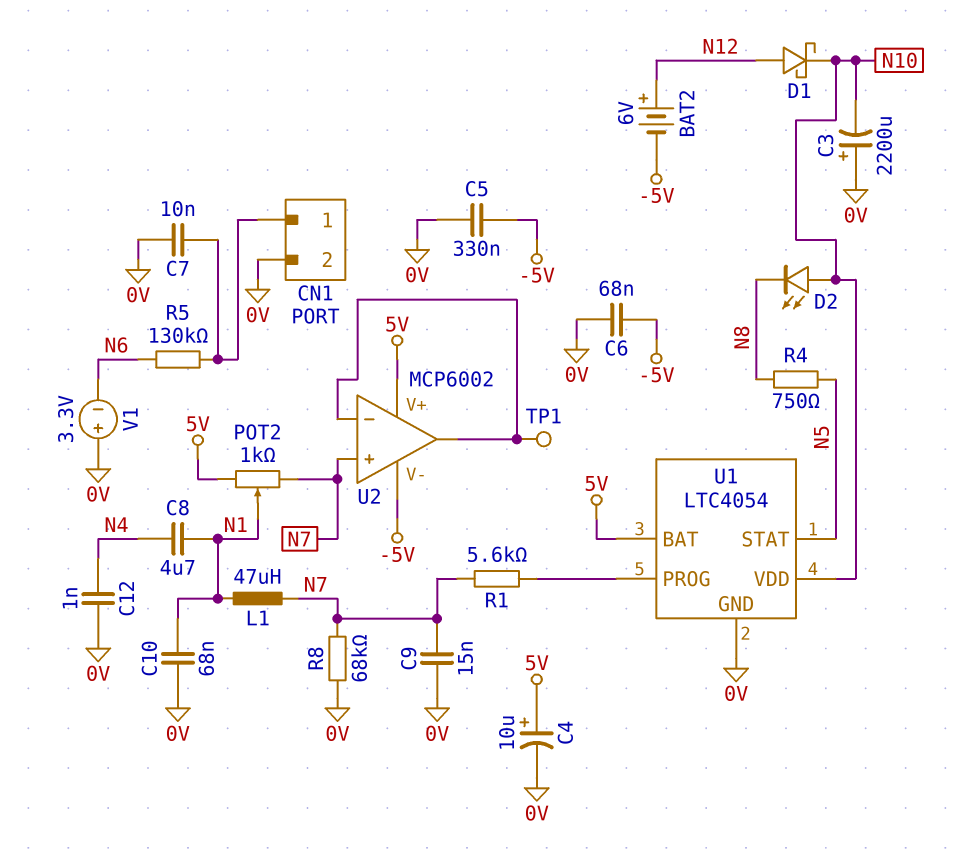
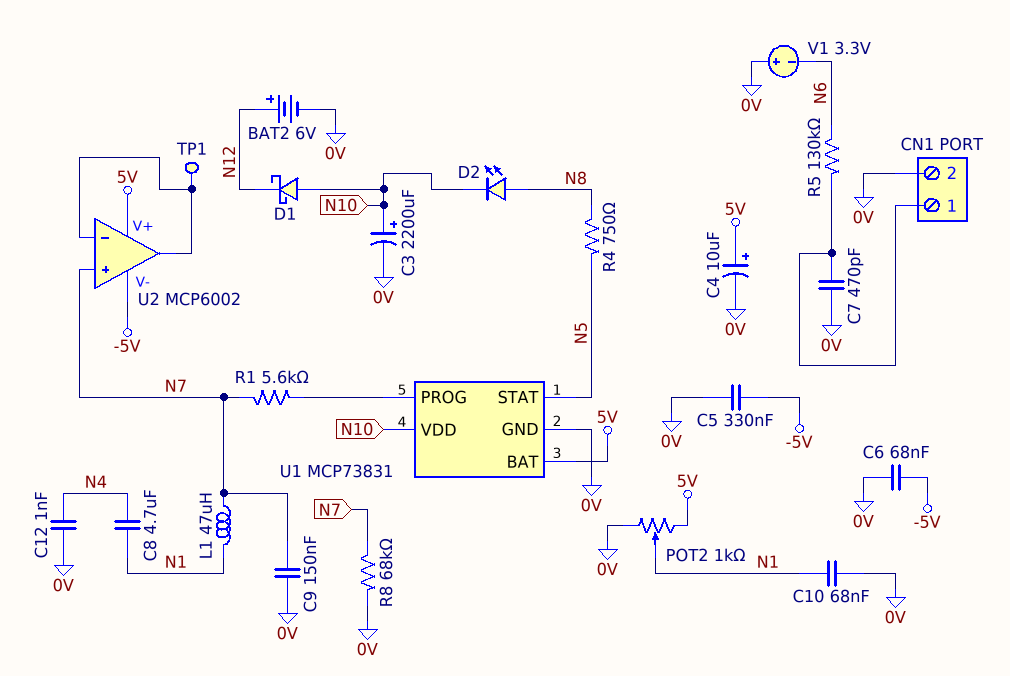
BAT2: 6V (plus N12, minus -5V) -> 6V (plus N12, minus 0V)
C3: 2200uF (plus 0V, minus N10) -> 2200uF (plus N10, minus 0V)
C7: 10nF (0V, CN1/1) -> 470pF (0V, CN1/1)
C9: 15nF (0V, N7) -> 150nF (0V, N7)
D1: schottky (A N12, K N10) -> schottky (A N10, K N12)
D2: LED (A N10, K N8) -> LED (A N8, K N10)
POT2: 1k (5V, N7, wiper N1) -> 1k (0V, 5V, wiper N1)
U1: LTC4054 -> MCP73831

